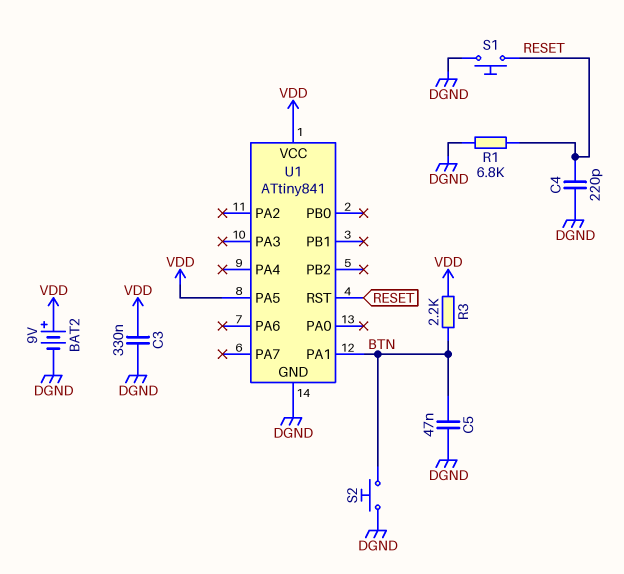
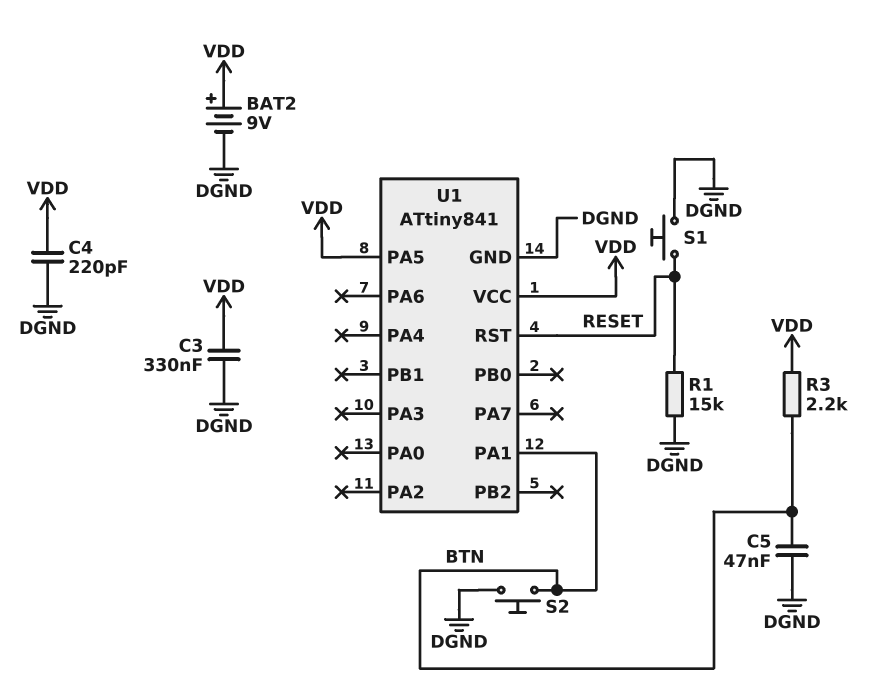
C4: 220pF (DGND, RESET) -> 220pF (DGND, VDD)
R1: 6.8k (DGND, RESET) -> 15k (DGND, RESET)

